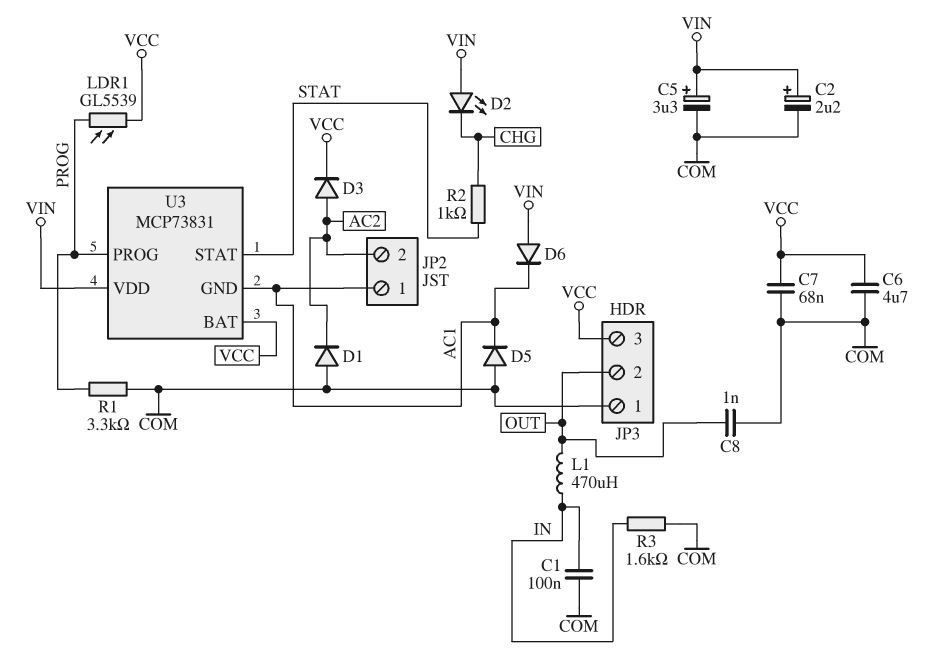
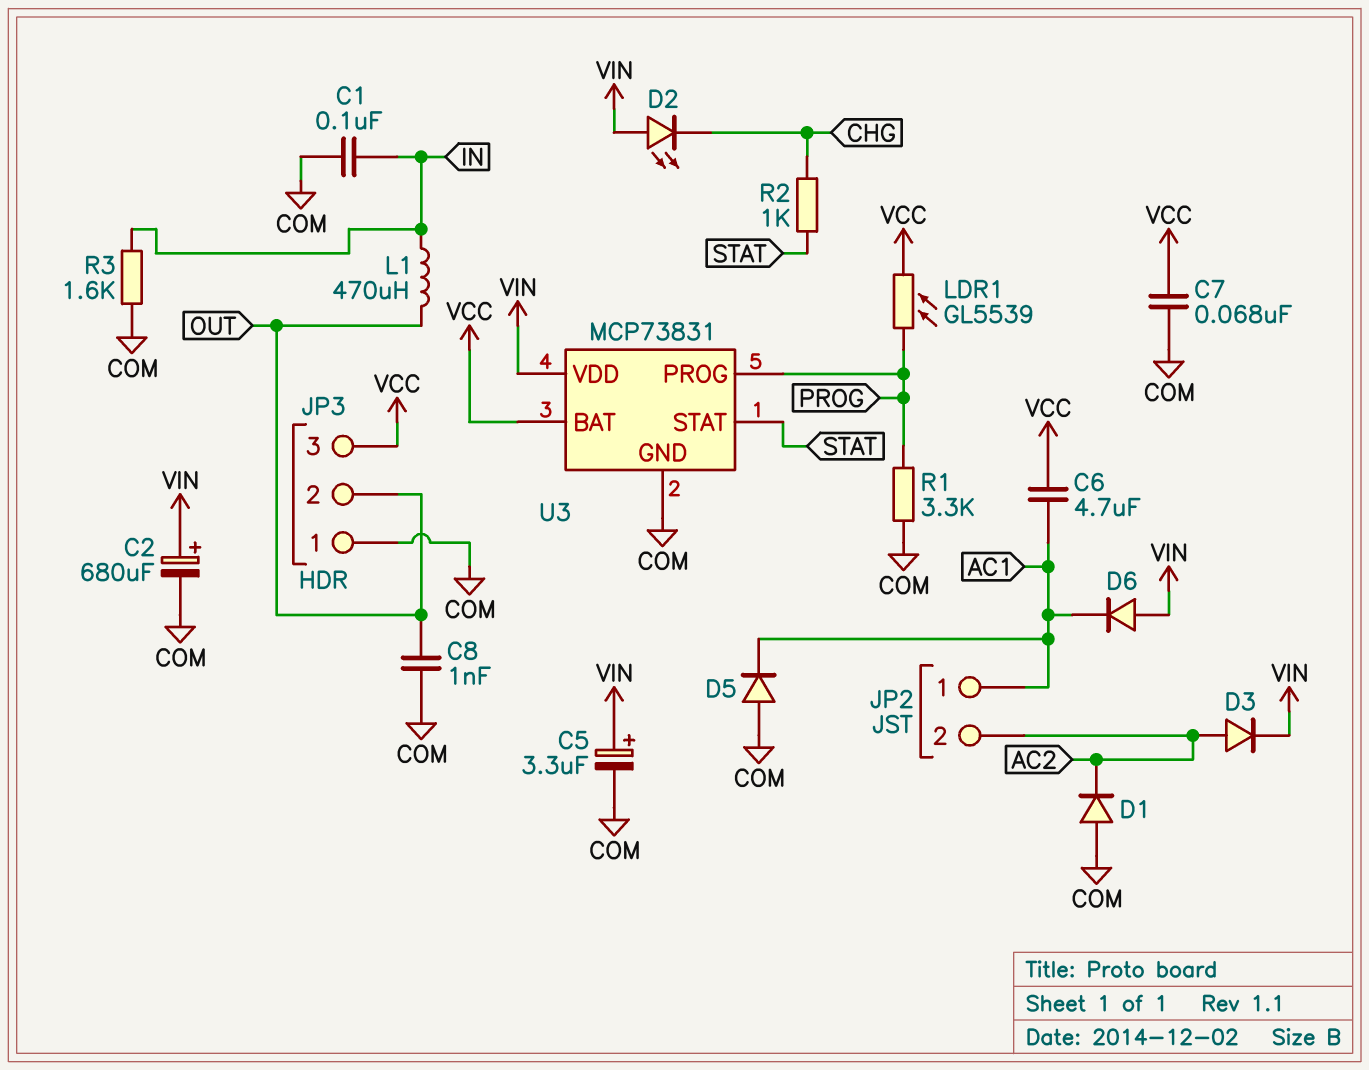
C2: 2.2uF (plus VIN, minus COM) -> 680uF (plus VIN, minus COM)
C6: 4.7uF (COM, VCC) -> 4.7uF (AC1, VCC)
D3: diode (A AC2, K VCC) -> diode (A AC2, K VIN)
U3 pin GND: AC1 -> COM

